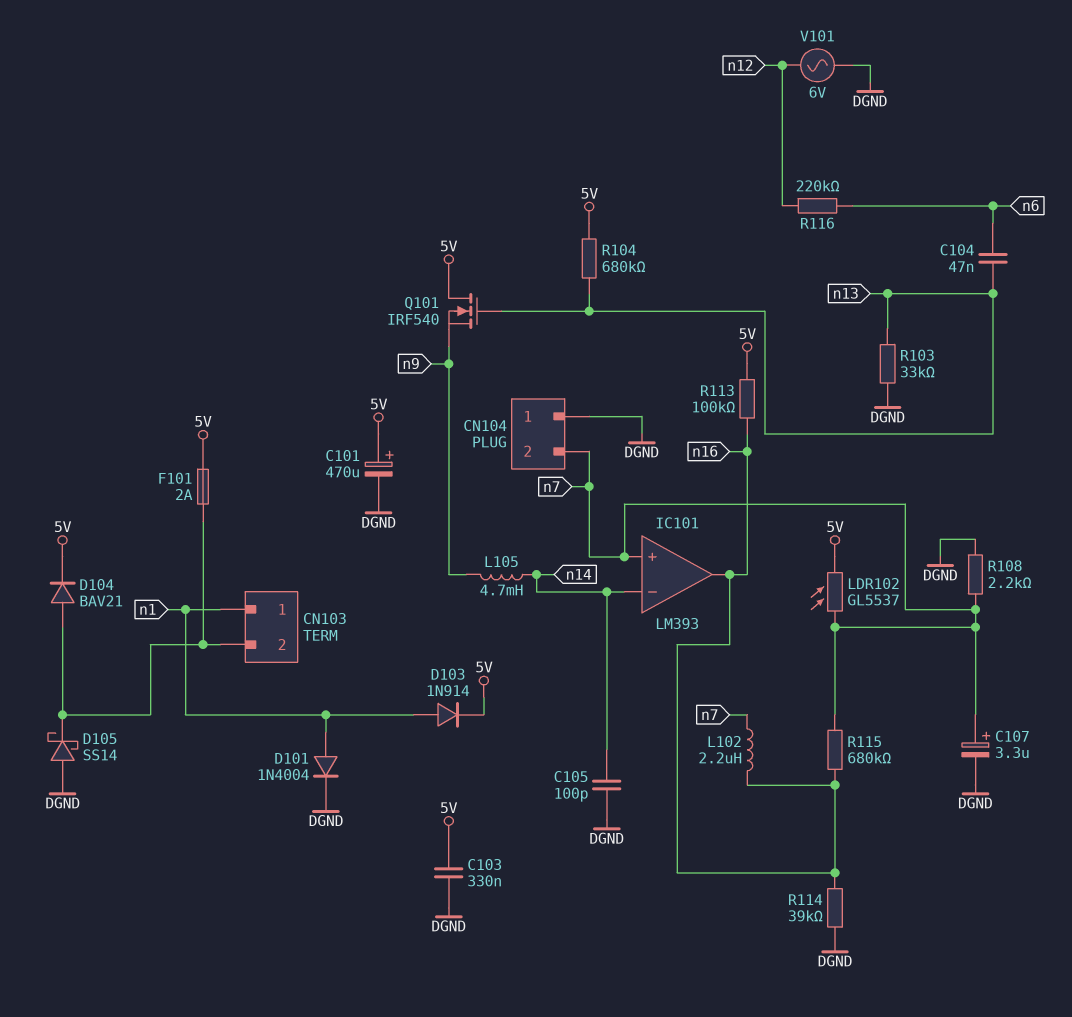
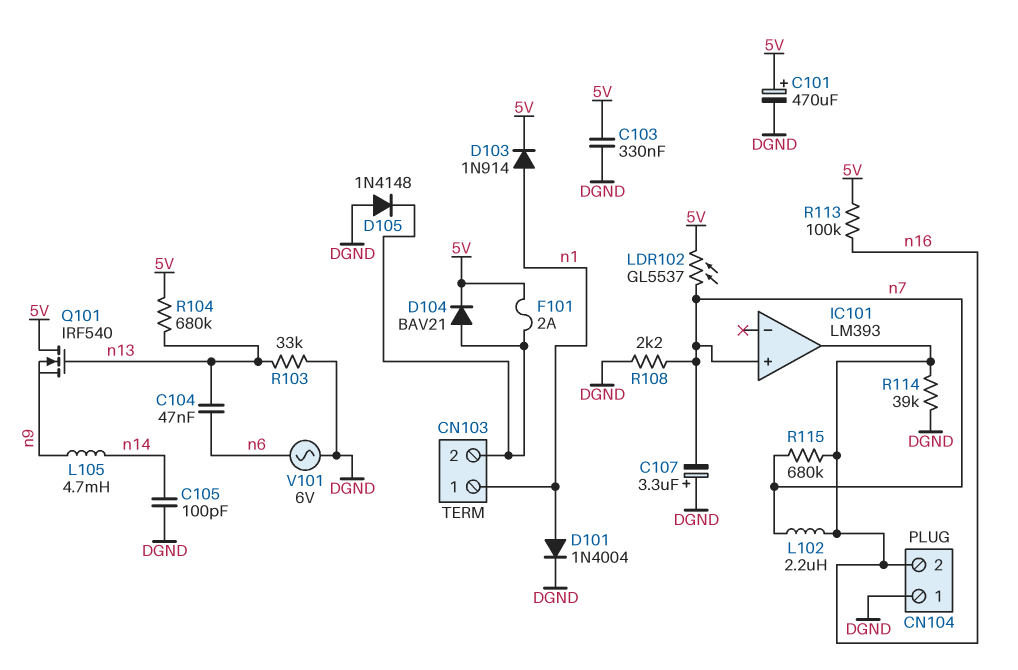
C107: 3.3uF (plus n7, minus DGND) -> 3.3uF (plus DGND, minus n7)
CN104 pin 2: n7 -> n16
D105: schottky SS14 (A DGND, K CN103/2) -> diode 1N4148 (A DGND, K CN103/2)
IC101 pin in-: n14 -> none
R116: 220k (n6, n12) -> none
V101: AC 6V (DGND, n12) -> AC 6V (DGND, n6)

